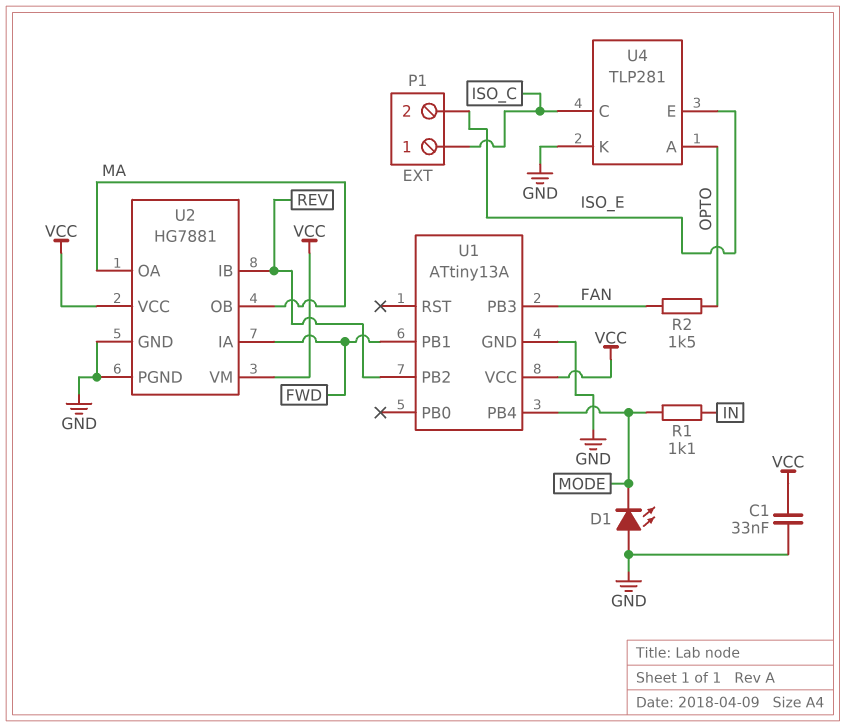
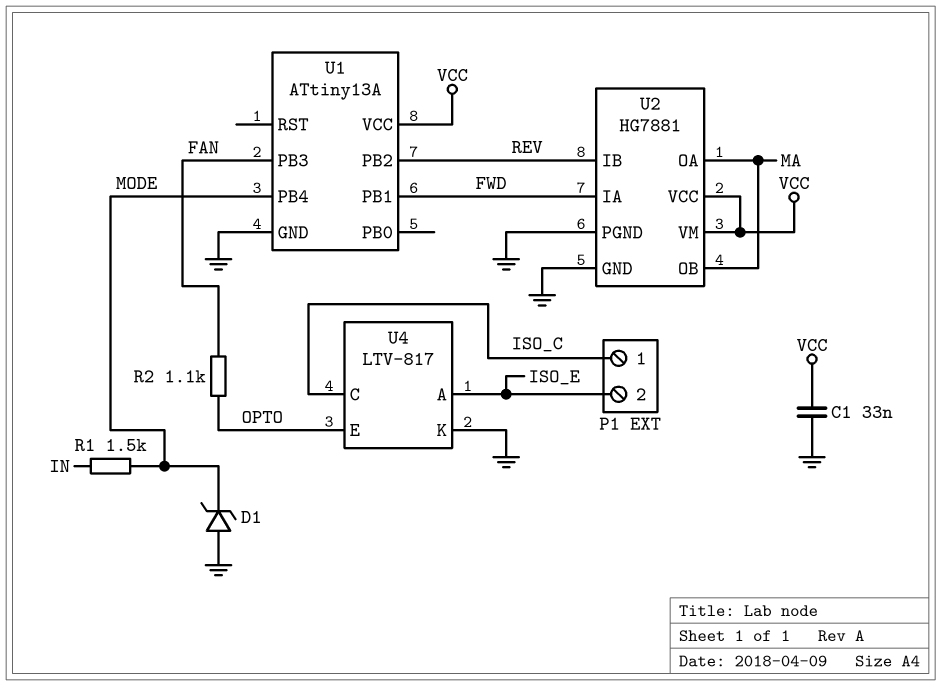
D1: LED (A GND, K MODE) -> zener (A GND, K MODE)
R1: 1.1k (IN, MODE) -> 1.5k (IN, MODE)
R2: 1.5k (FAN, OPTO) -> 1.1k (FAN, OPTO)
U4: TLP281 -> LTV-817
U4 pin A: OPTO -> ISO_E
U4 pin E: ISO_E -> OPTO

